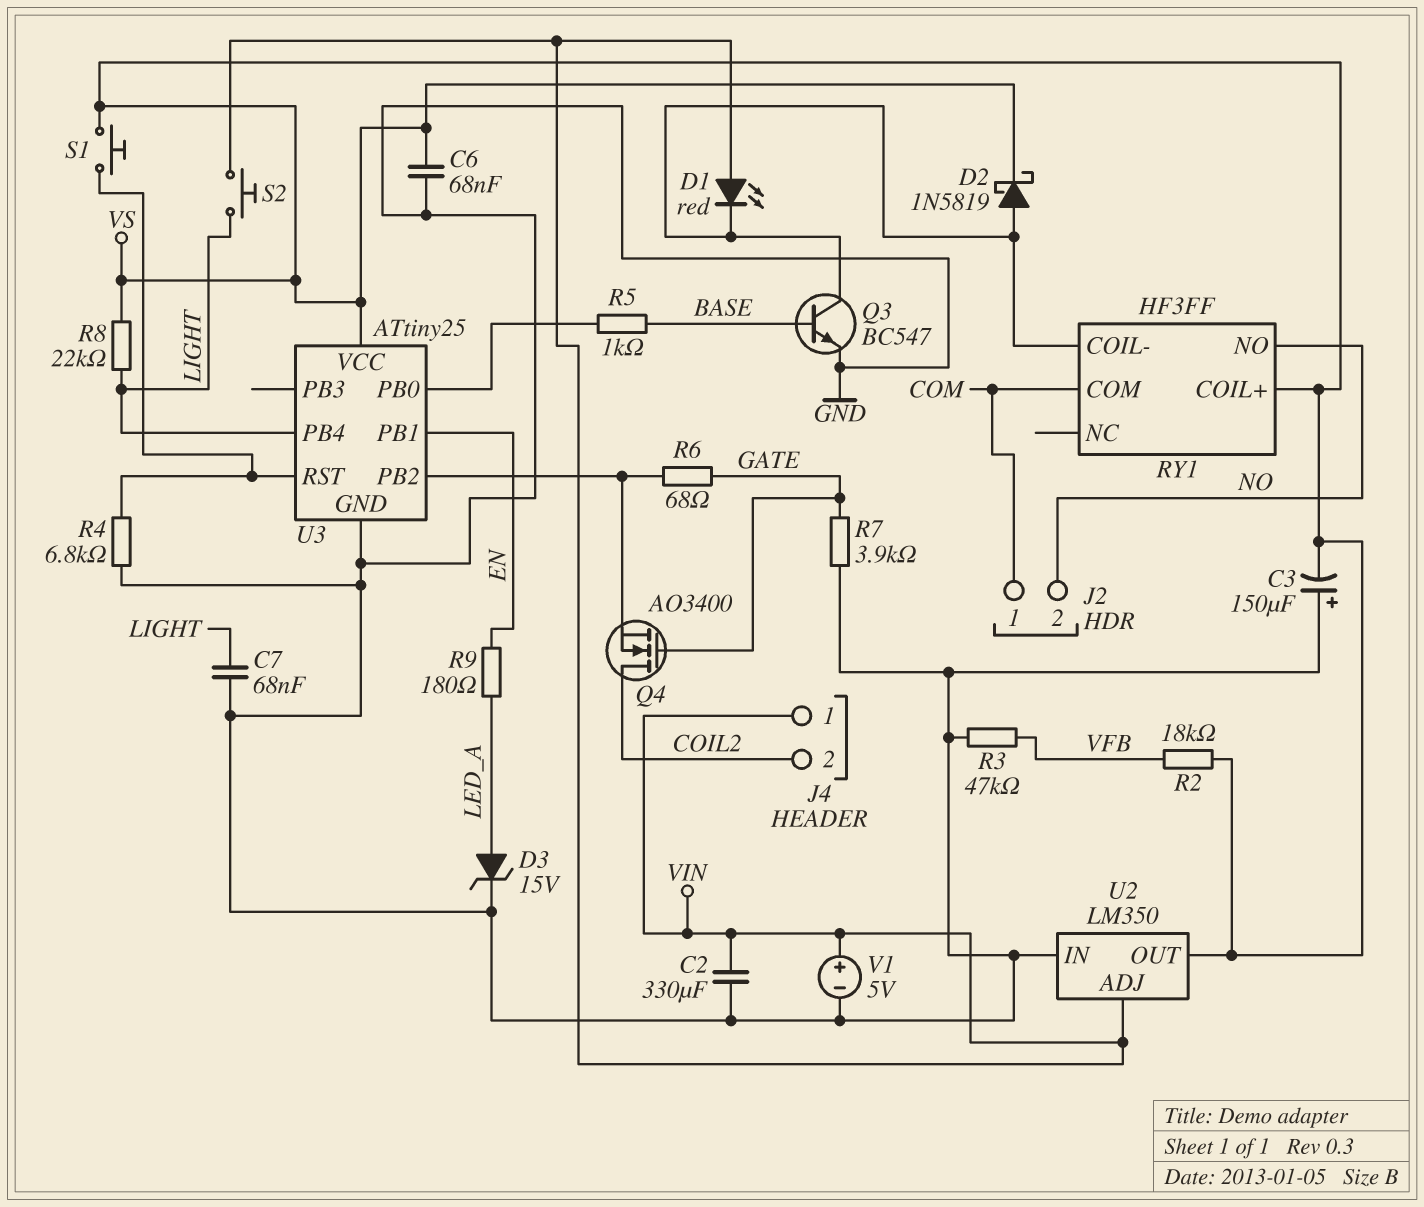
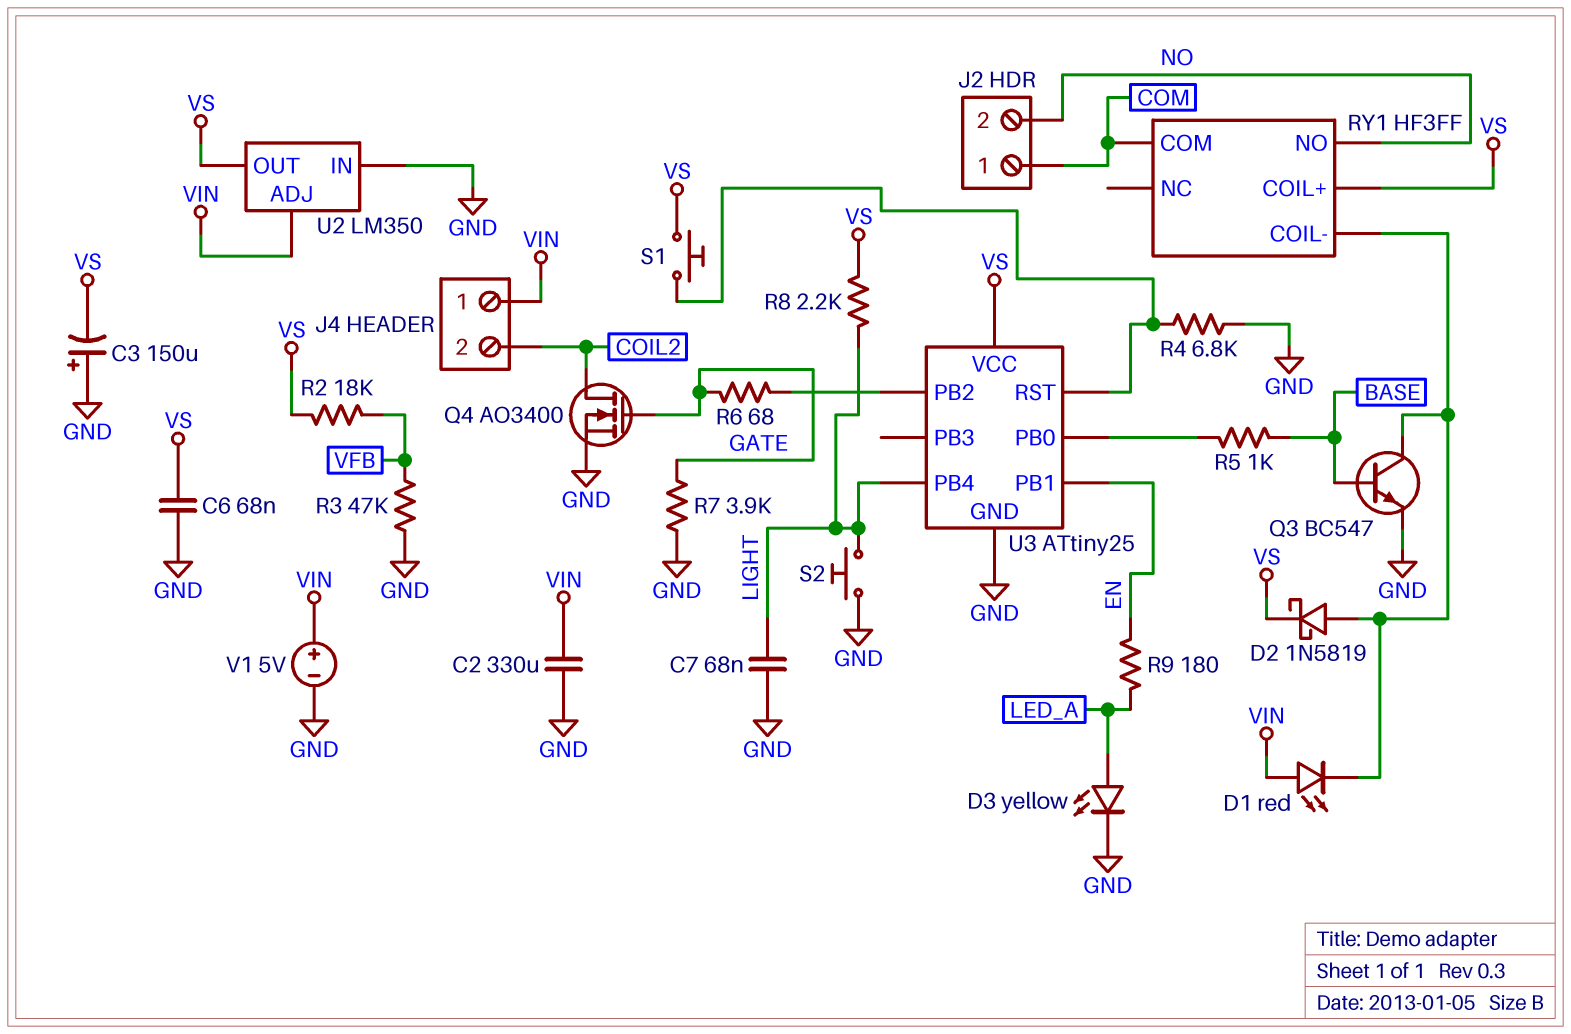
D3: zener 15V (A LED_A, K GND) -> LED yellow (A LED_A, K GND)
Q4: NMOS AO3400 (G GATE, D COIL2, S U3/PB2) -> NMOS AO3400 (G GATE, D COIL2, S GND)
R8: 22k (LIGHT, VS) -> 2.2k (LIGHT, VS)
S2: button (LIGHT, VIN) -> button (GND, LIGHT)

